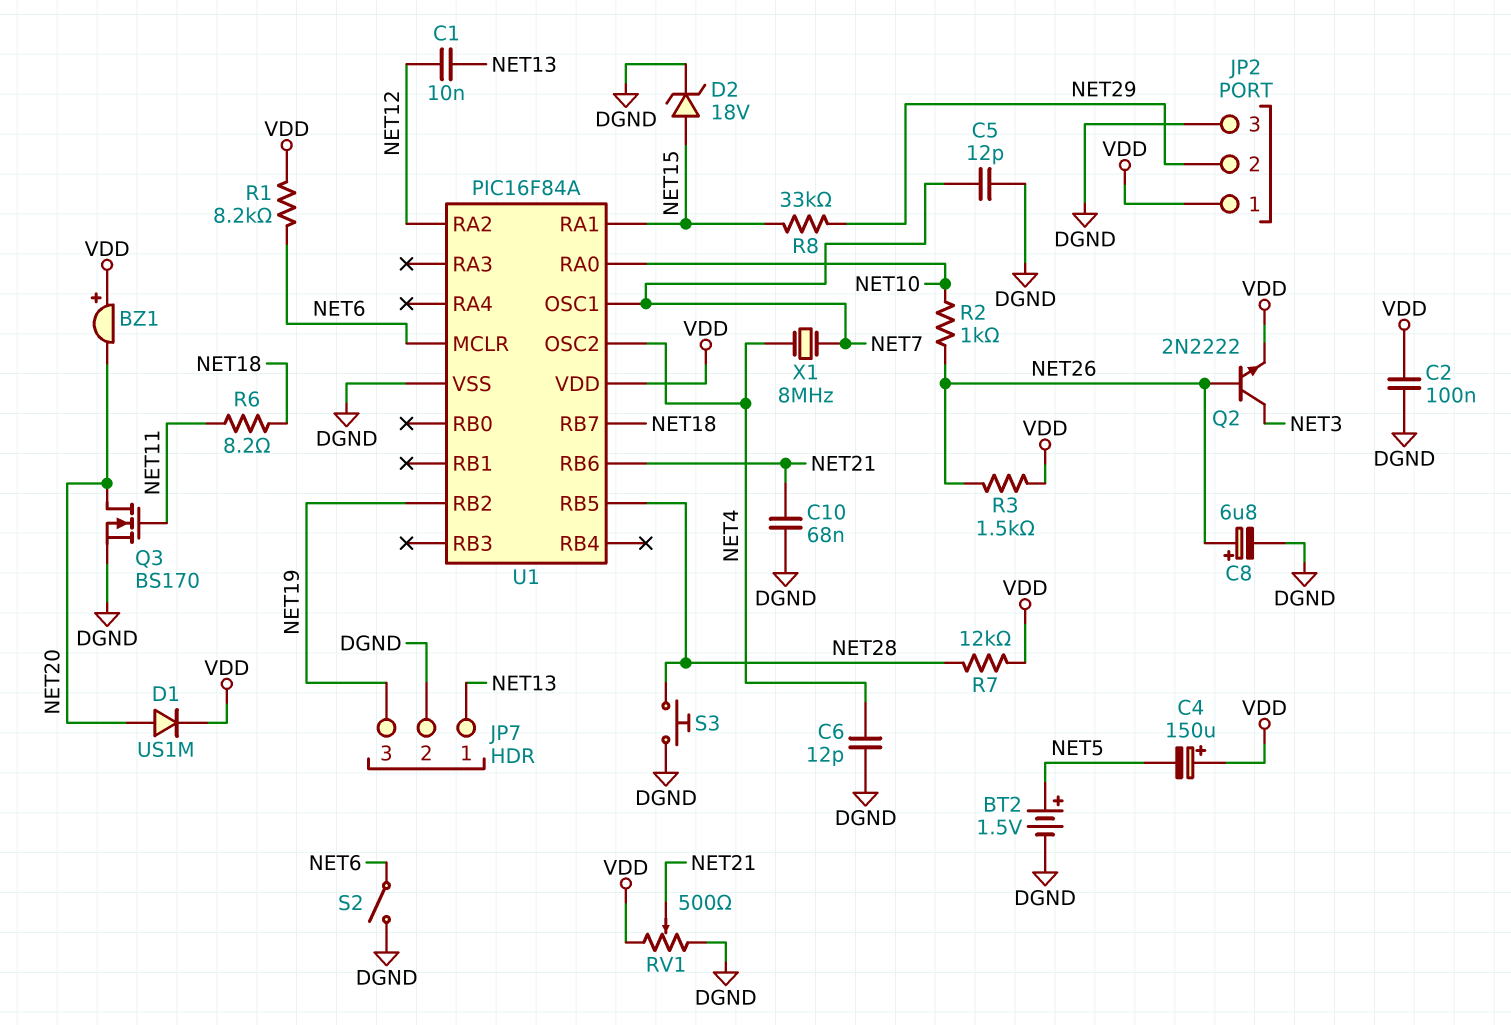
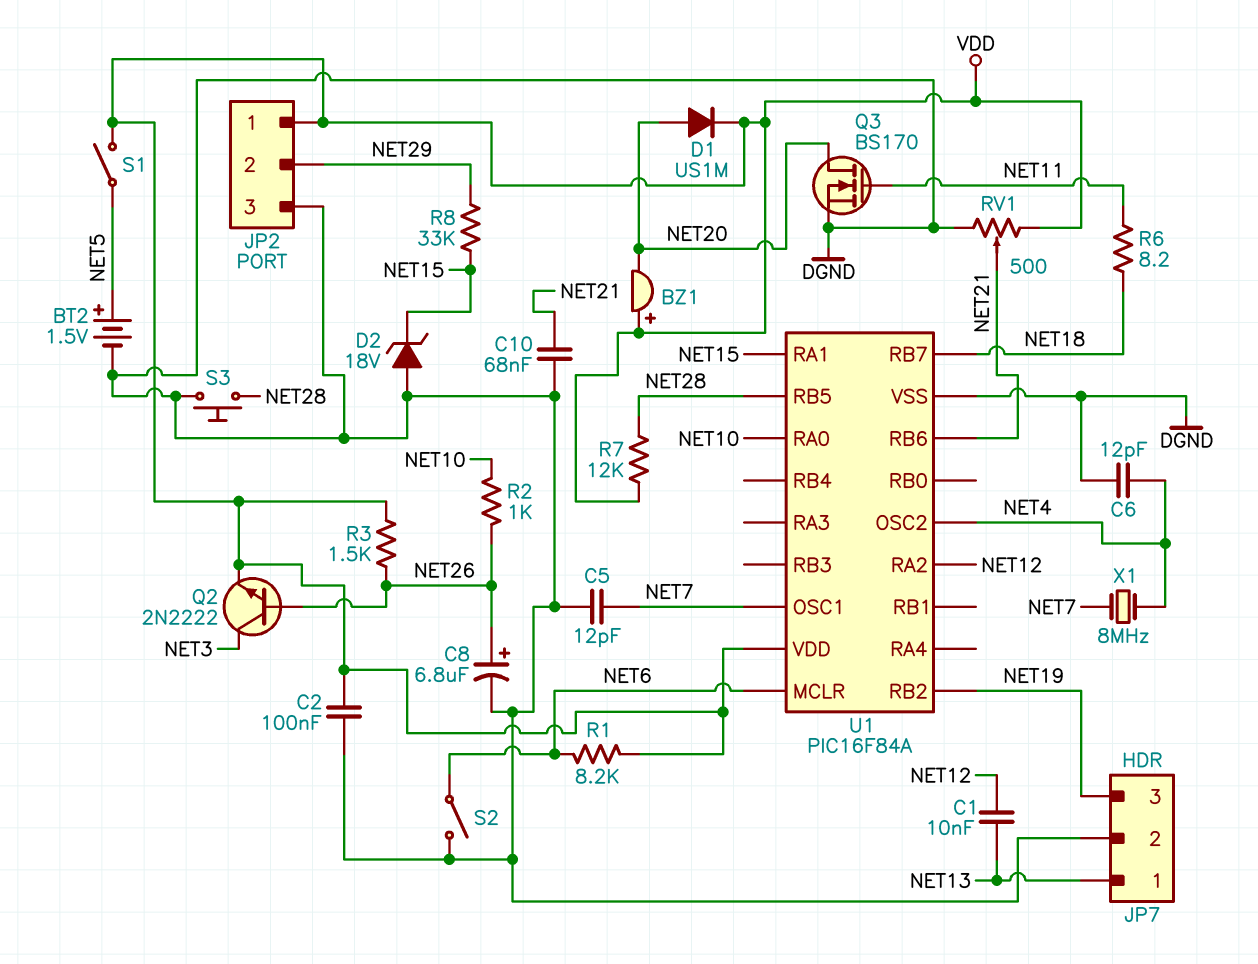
C4: 150uF (plus VDD, minus NET5) -> none
D2: zener 18V (A NET15, K DGND) -> zener 18V (A DGND, K NET15)
S1: none -> switch (NET5, VDD)

